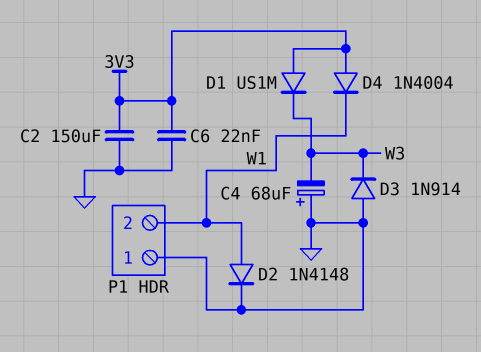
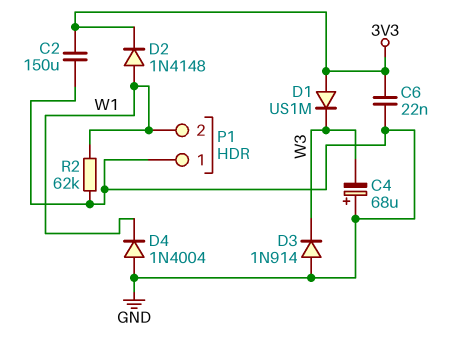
D2: diode 1N4148 (A W1, K GND) -> diode 1N4148 (A W1, K 3V3)
D4: diode 1N4004 (A 3V3, K W1) -> diode 1N4004 (A GND, K W1)
R2: none -> 62k (GND, W1)

